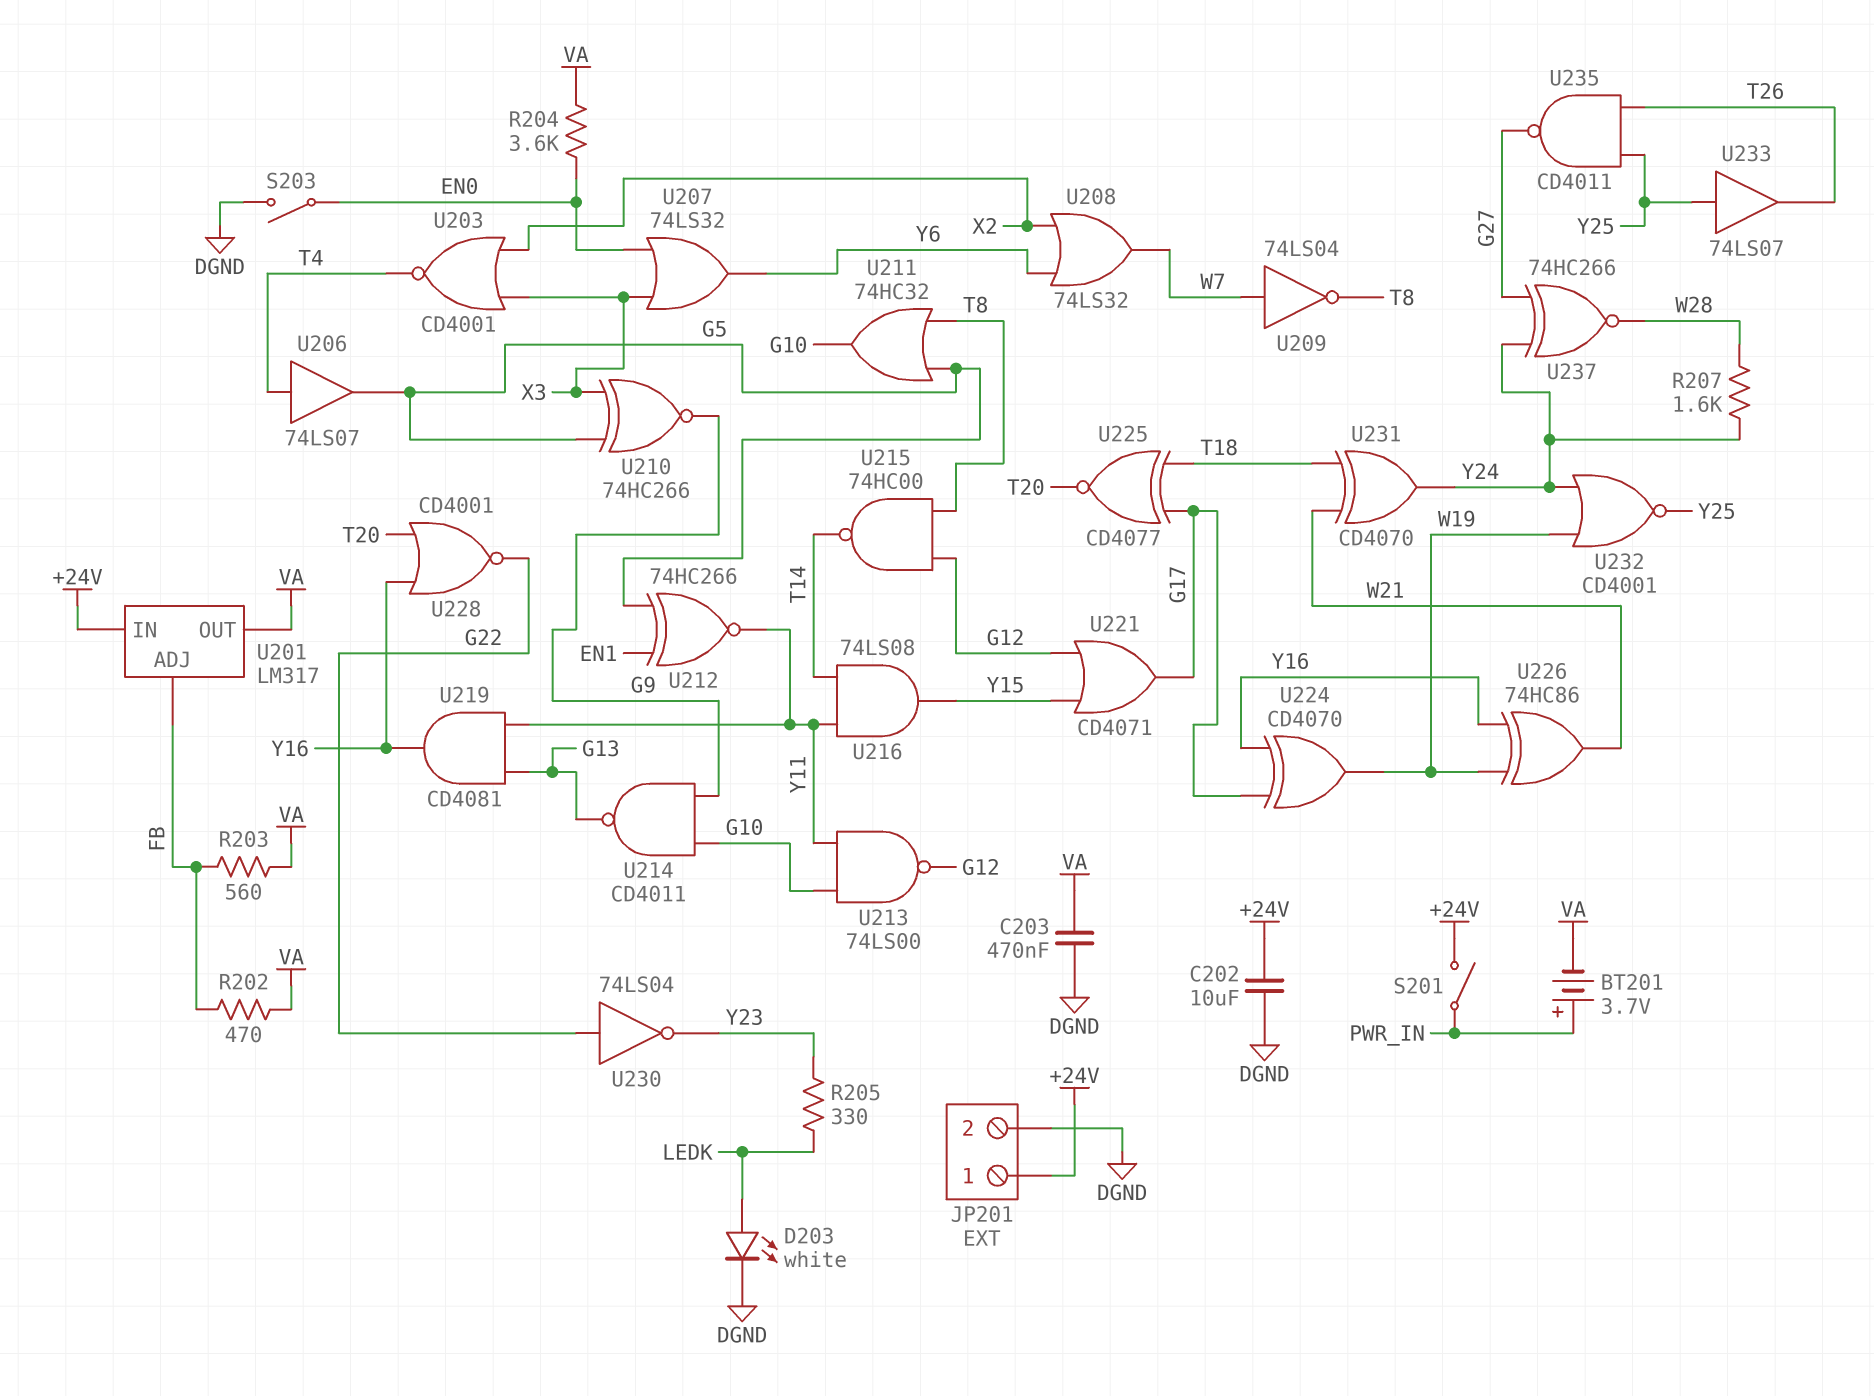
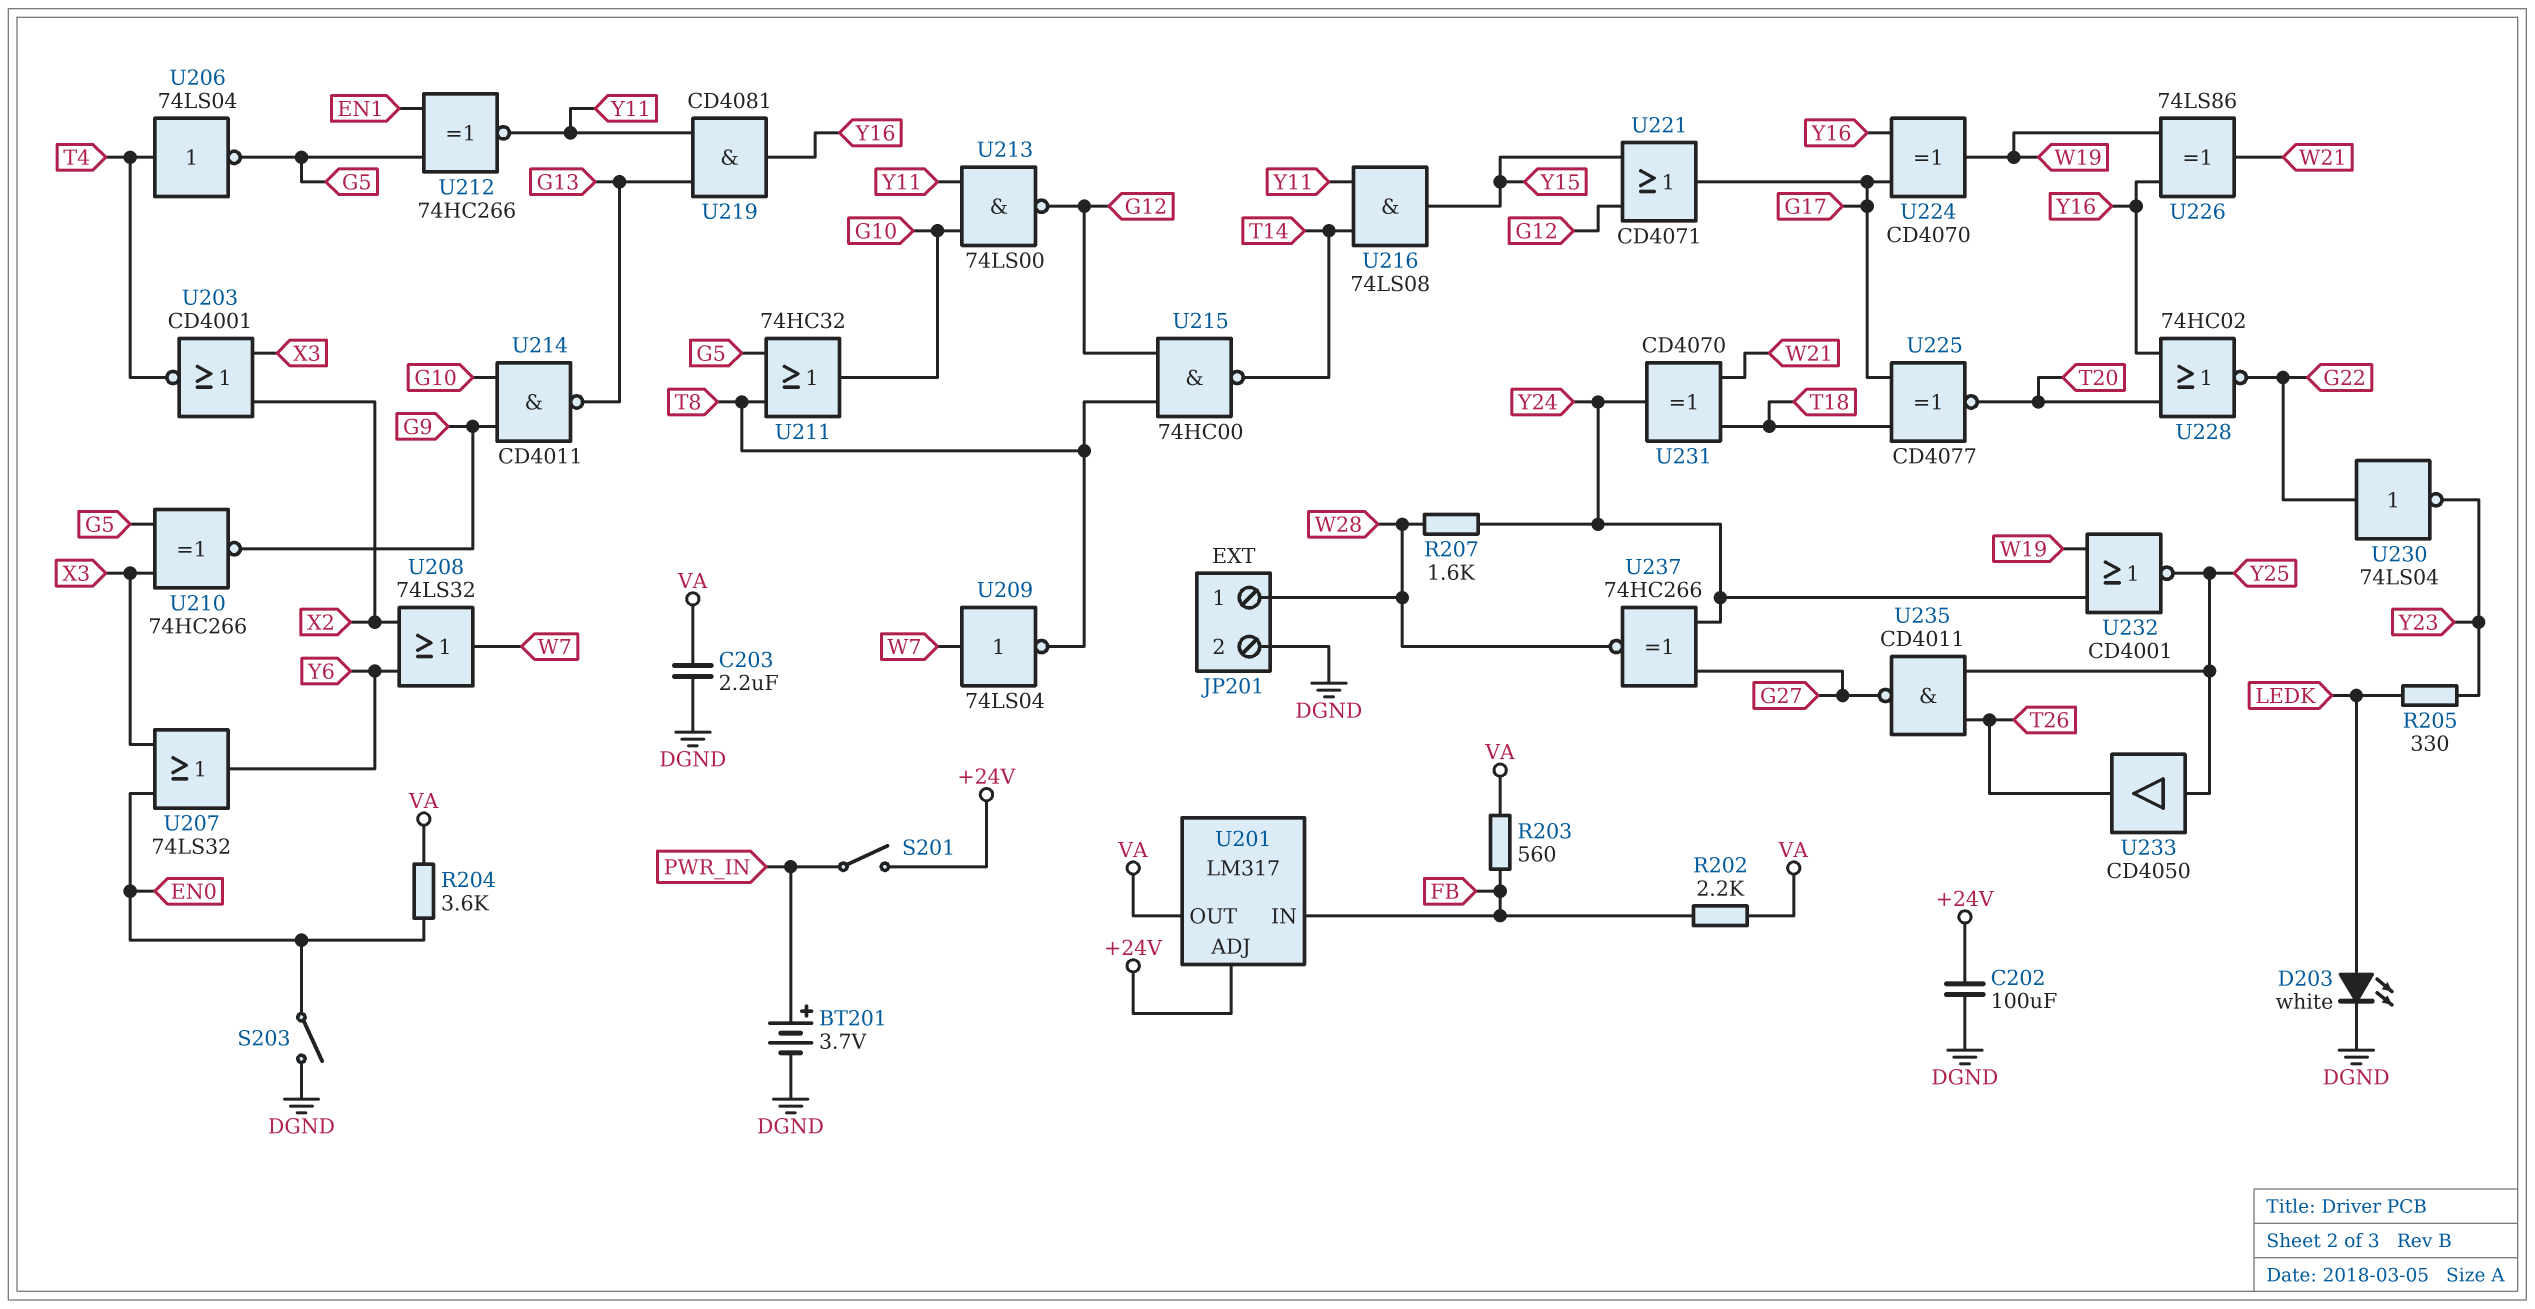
BT201: 3.7V (plus PWR_IN, minus VA) -> 3.7V (plus PWR_IN, minus DGND)
C202: 10uF (+24V, DGND) -> 100uF (+24V, DGND)
C203: 470nF (DGND, VA) -> 2.2uF (DGND, VA)
JP201 pin 1: +24V -> W28
R202: 470 (FB, VA) -> 2.2k (FB, VA)
U201 pin ADJ: FB -> +24V
U201 pin IN: +24V -> FB
U206: buffer 74LS07 (in T4, out G5) -> NOT 74LS04 (in T4, out G5)
U226: XOR 74HC86 (in W19, in Y16, out W21) -> XOR 74LS86 (in W19, in Y16, out W21)
U228: NOR CD4001 (in T20, in Y16, out G22) -> NOR 74HC02 (in T20, in Y16, out G22)
U233: buffer 74LS07 (in Y25, out T26) -> buffer CD4050 (in Y25, out T26)

